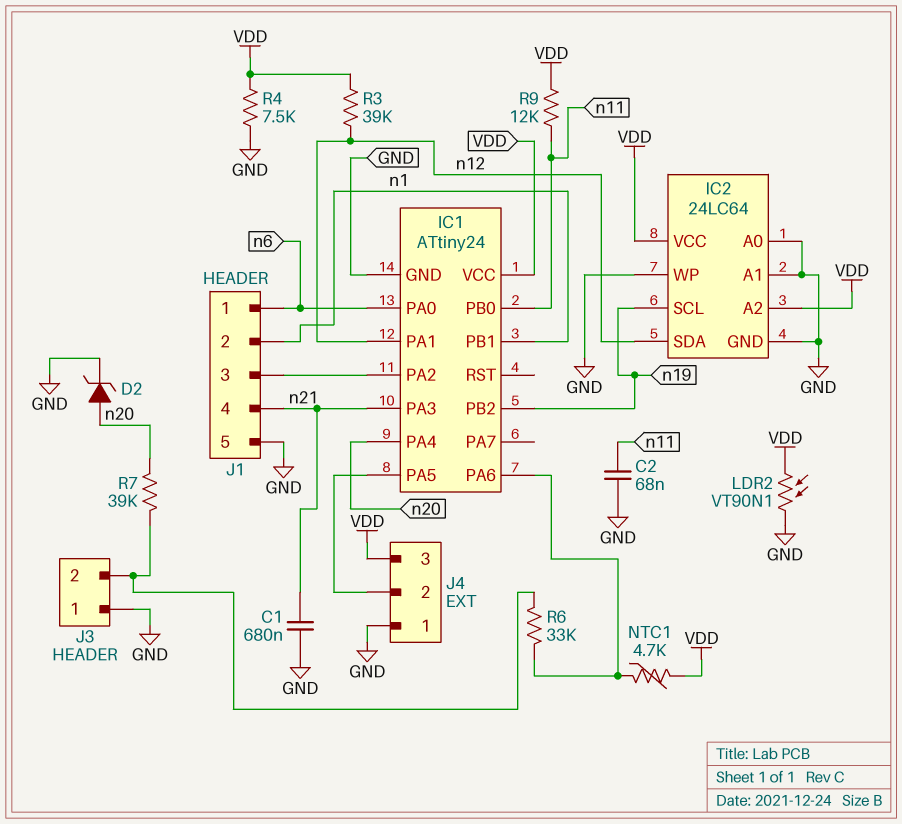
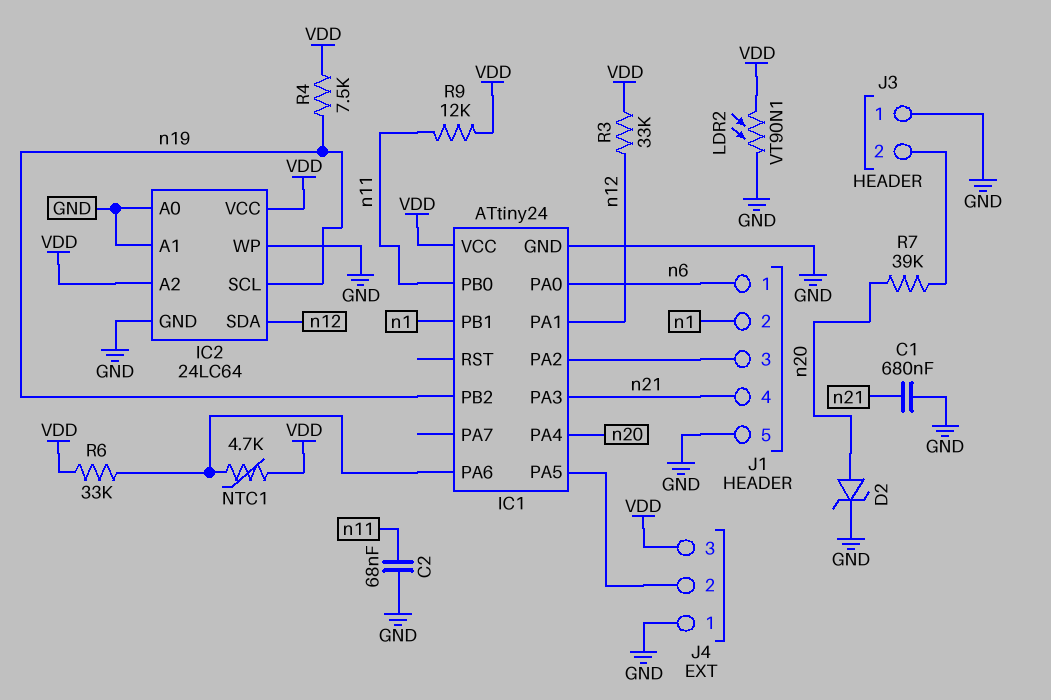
R3: 39k (VDD, n12) -> 33k (VDD, n12)
R4: 7.5k (GND, VDD) -> 7.5k (VDD, n19)
R6: 33k (IC1/PA6, J3/2) -> 33k (IC1/PA6, VDD)

